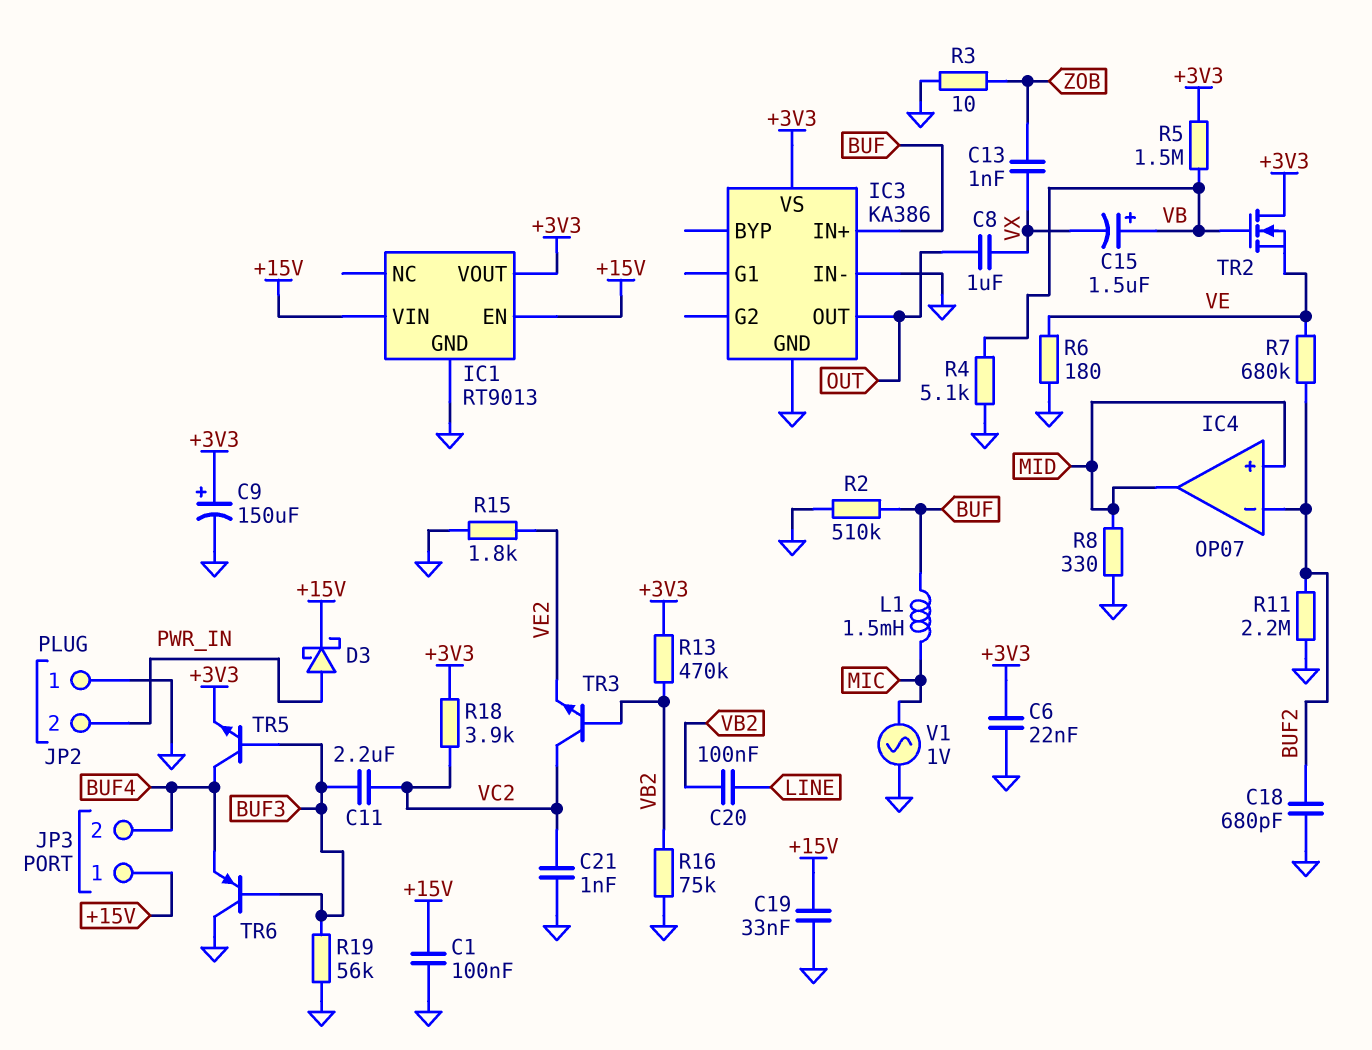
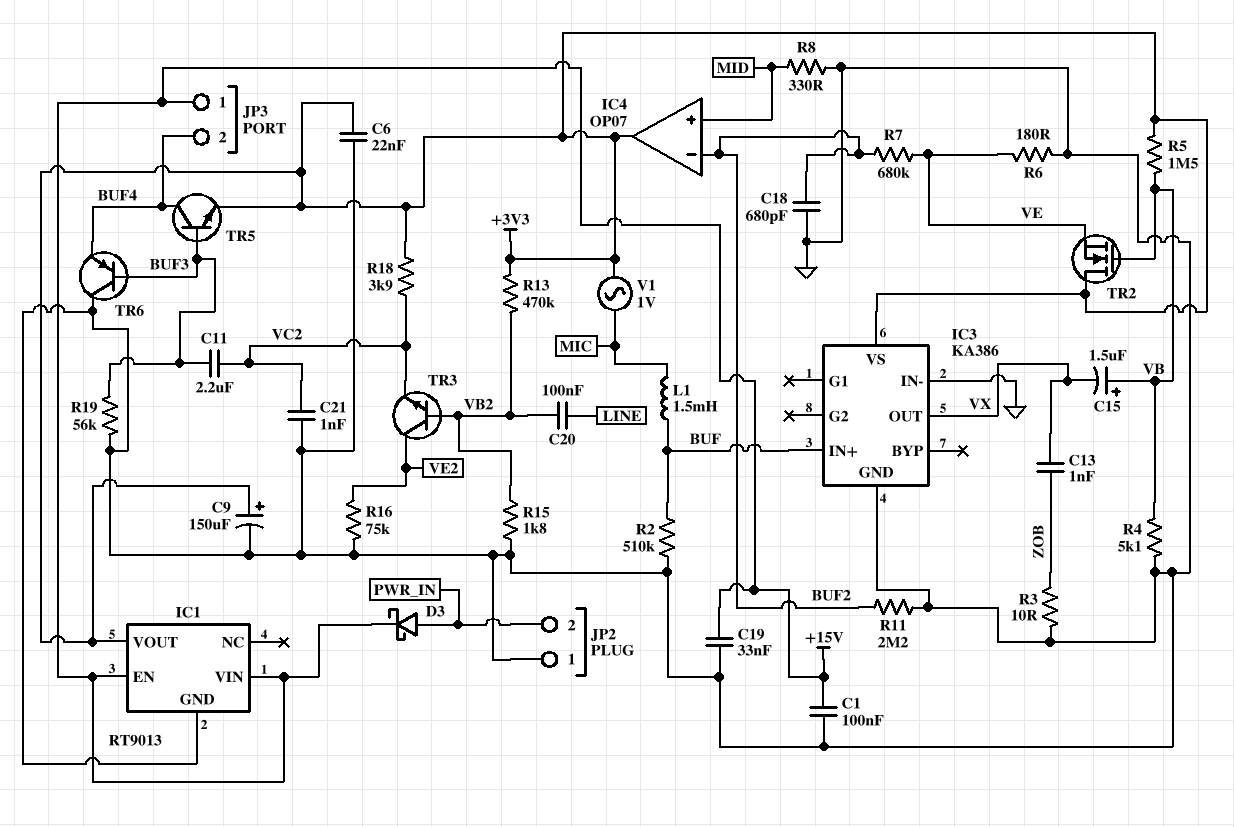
C8: 1uF (OUT, VX) -> none
IC3 pin OUT: OUT -> VX
IC4 pin out: MID -> +3V3
R15: 1.8k (GND, VE2) -> 1.8k (GND, VB2)
R16: 75k (GND, VB2) -> 75k (GND, VE2)
TR3: NPN (B VB2, C VC2, E VE2) -> NPN (B VB2, C VE2, E VC2)
V1: AC 1V (GND, MIC) -> AC 1V (+3V3, MIC)

